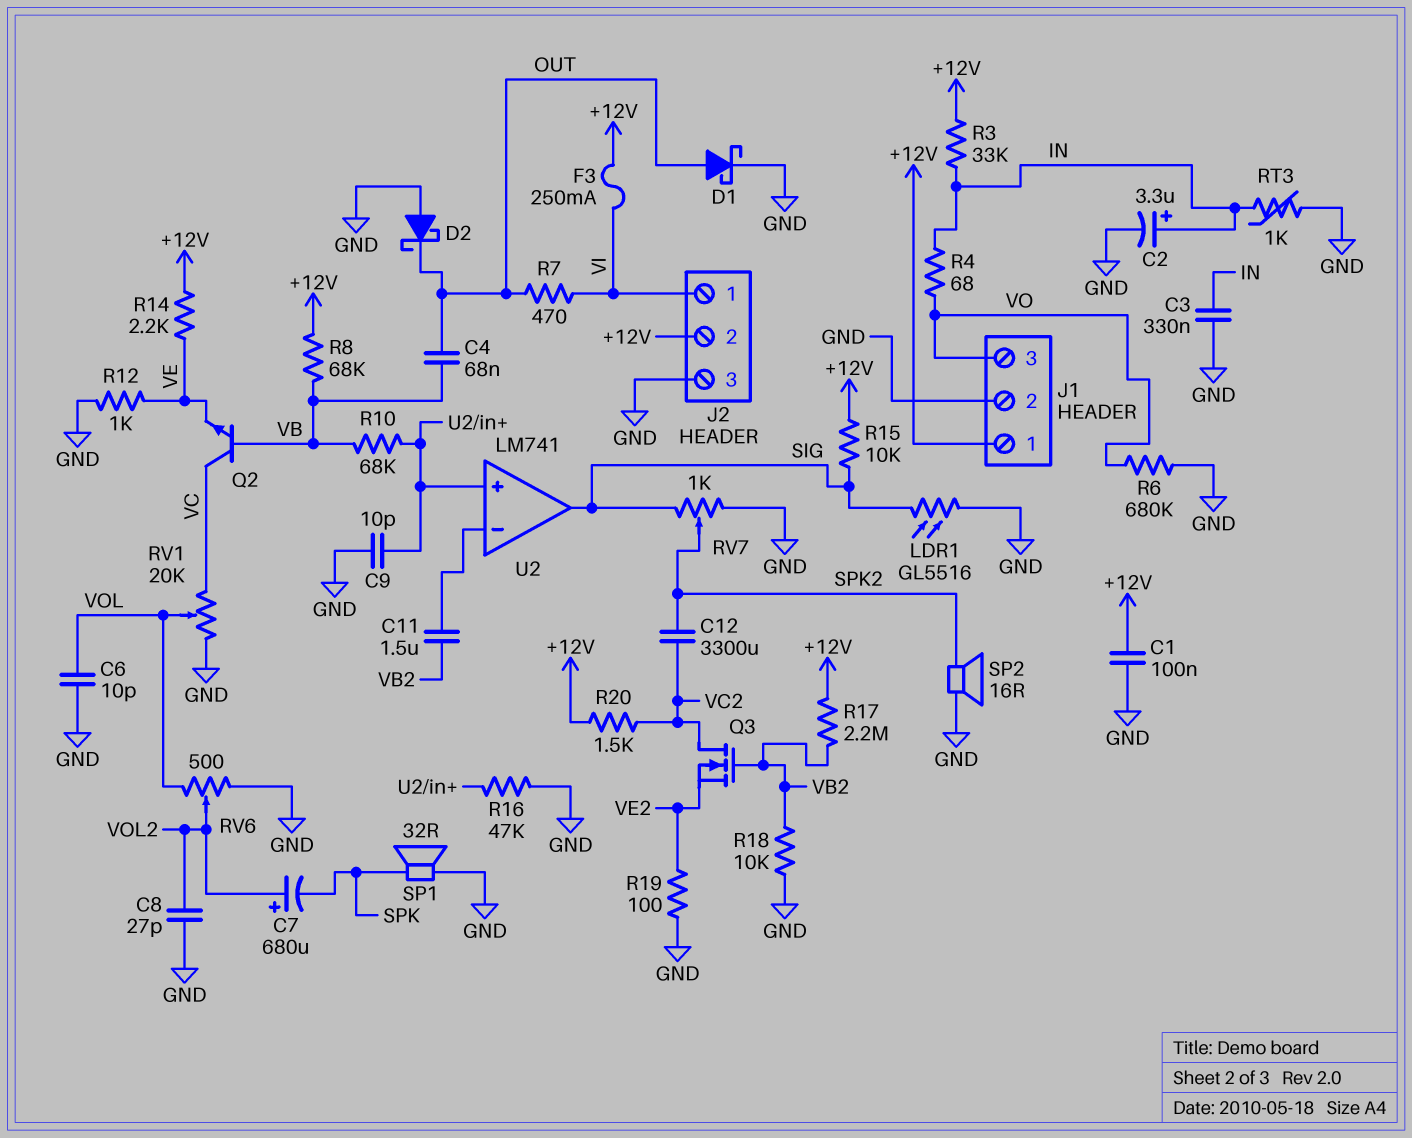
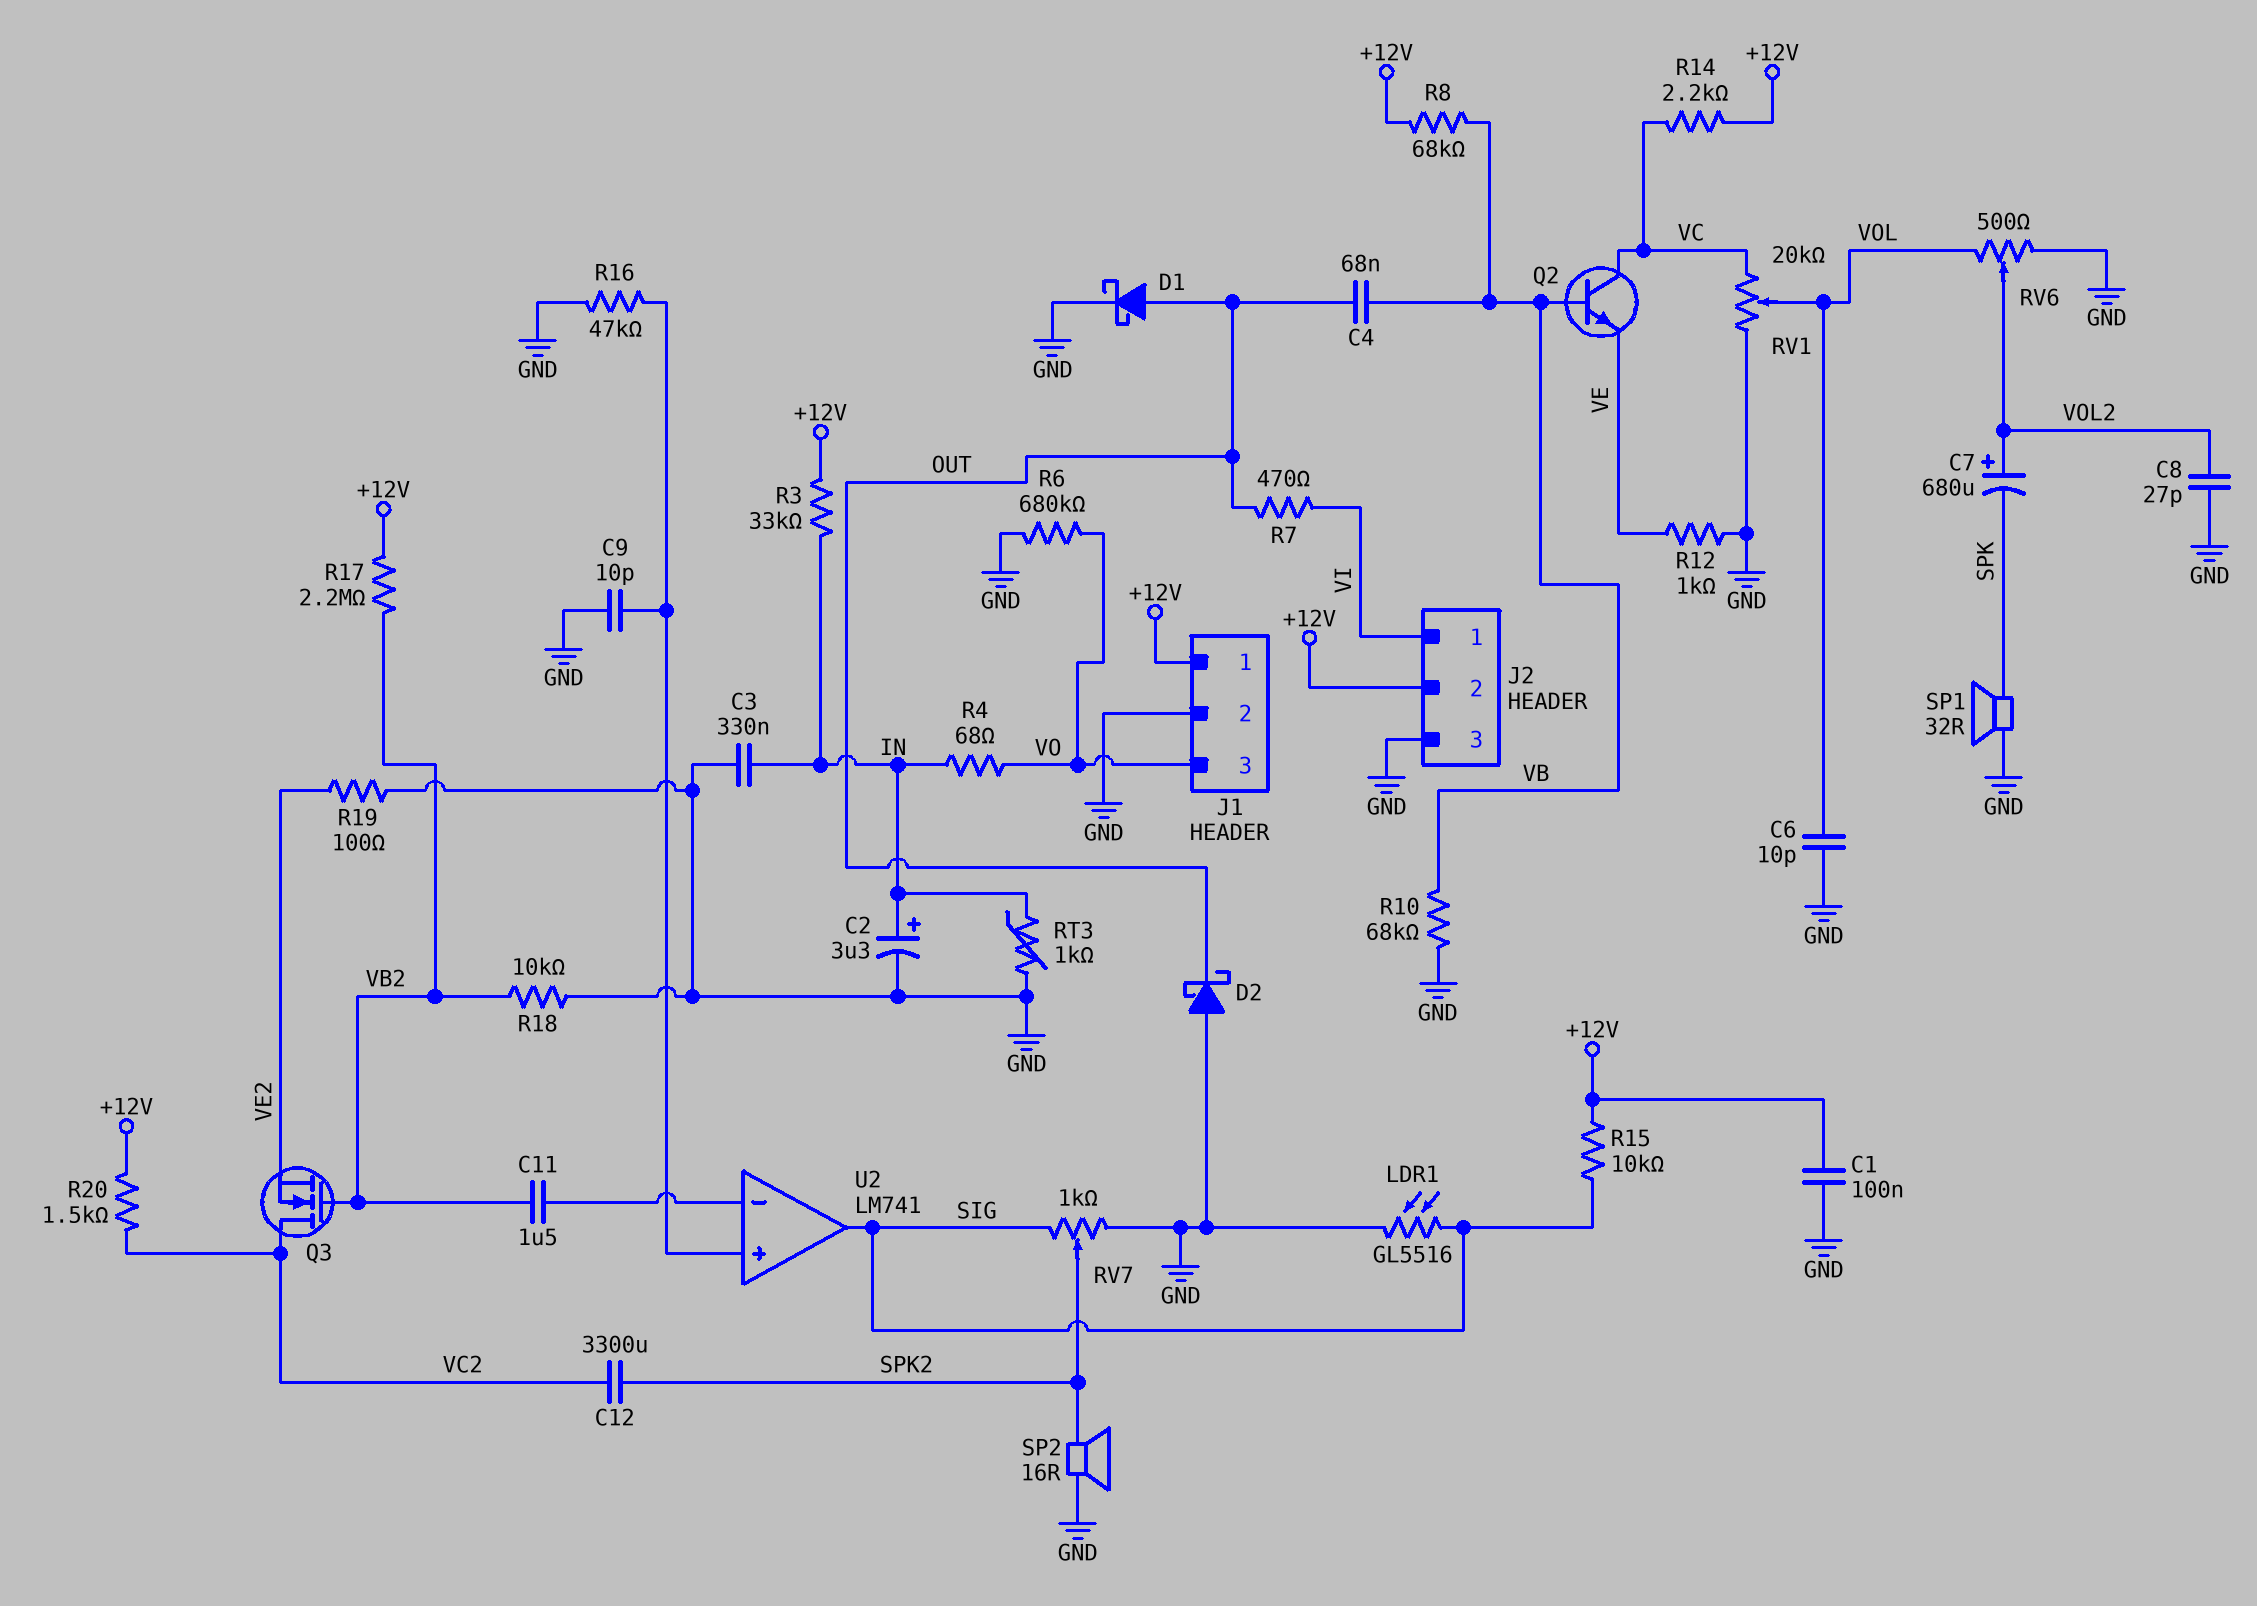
F3: 250mA (+12V, VI) -> none
R10: 68k (U2/in+, VB) -> 68k (GND, VB)
R14: 2.2k (+12V, VE) -> 2.2k (+12V, VC)

